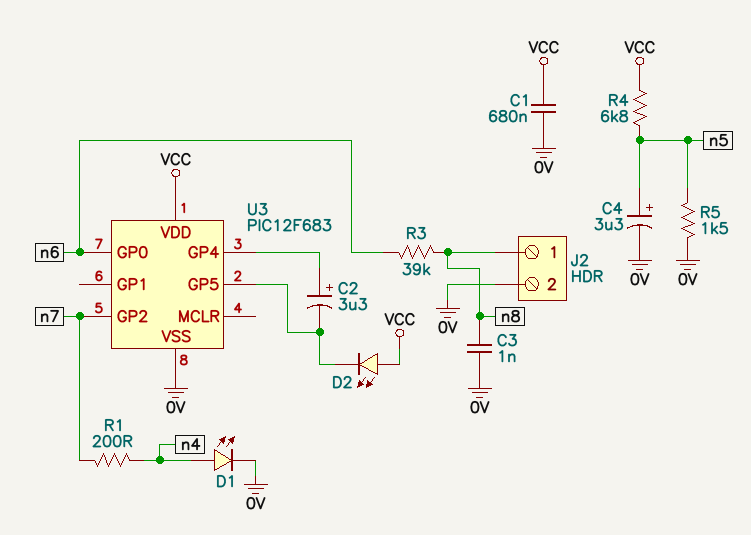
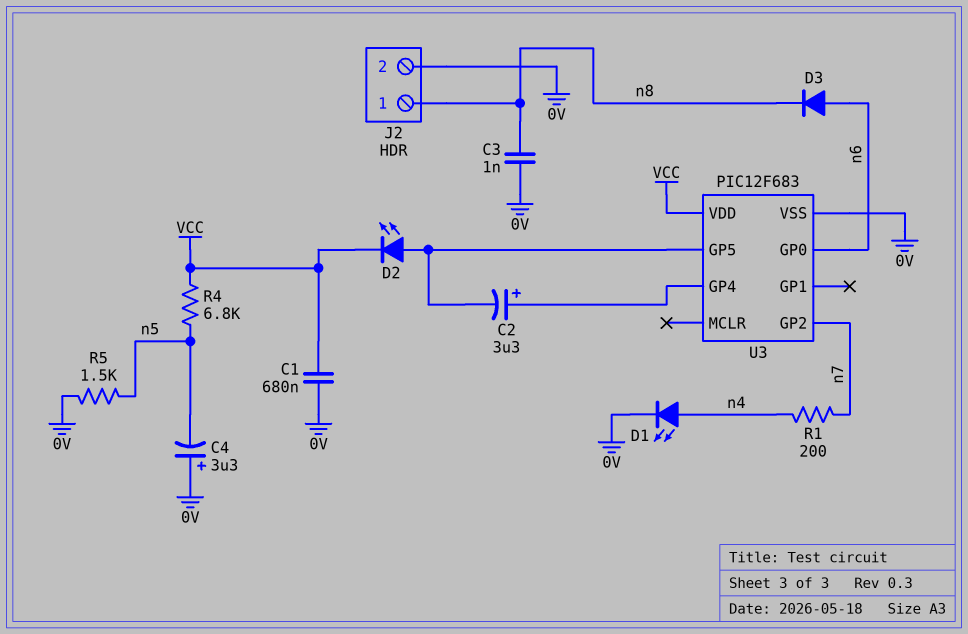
C4: 3.3uF (plus n5, minus 0V) -> 3.3uF (plus 0V, minus n5)
D2: LED (A VCC, K U3/GP5) -> LED (A U3/GP5, K VCC)
D3: none -> diode (A n6, K n8)
R3: 39k (n6, n8) -> none

